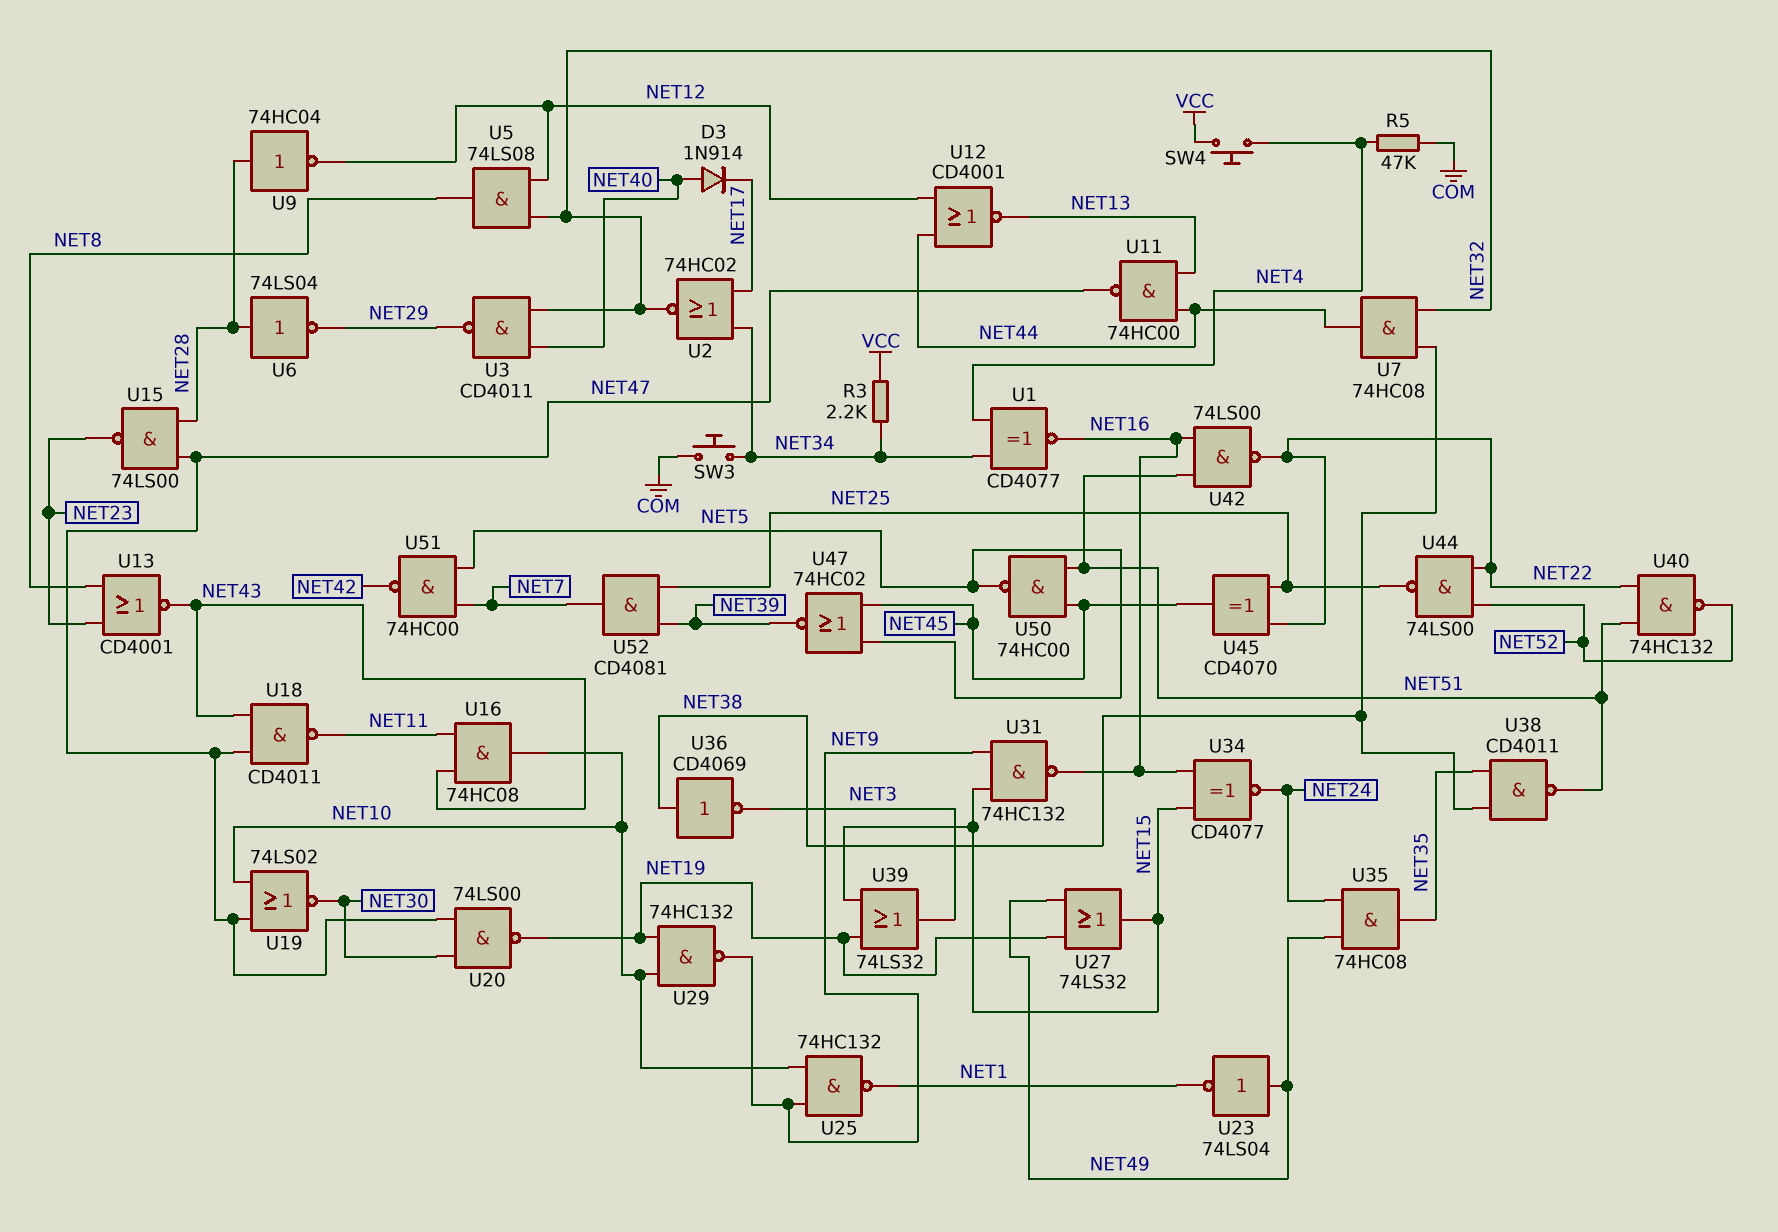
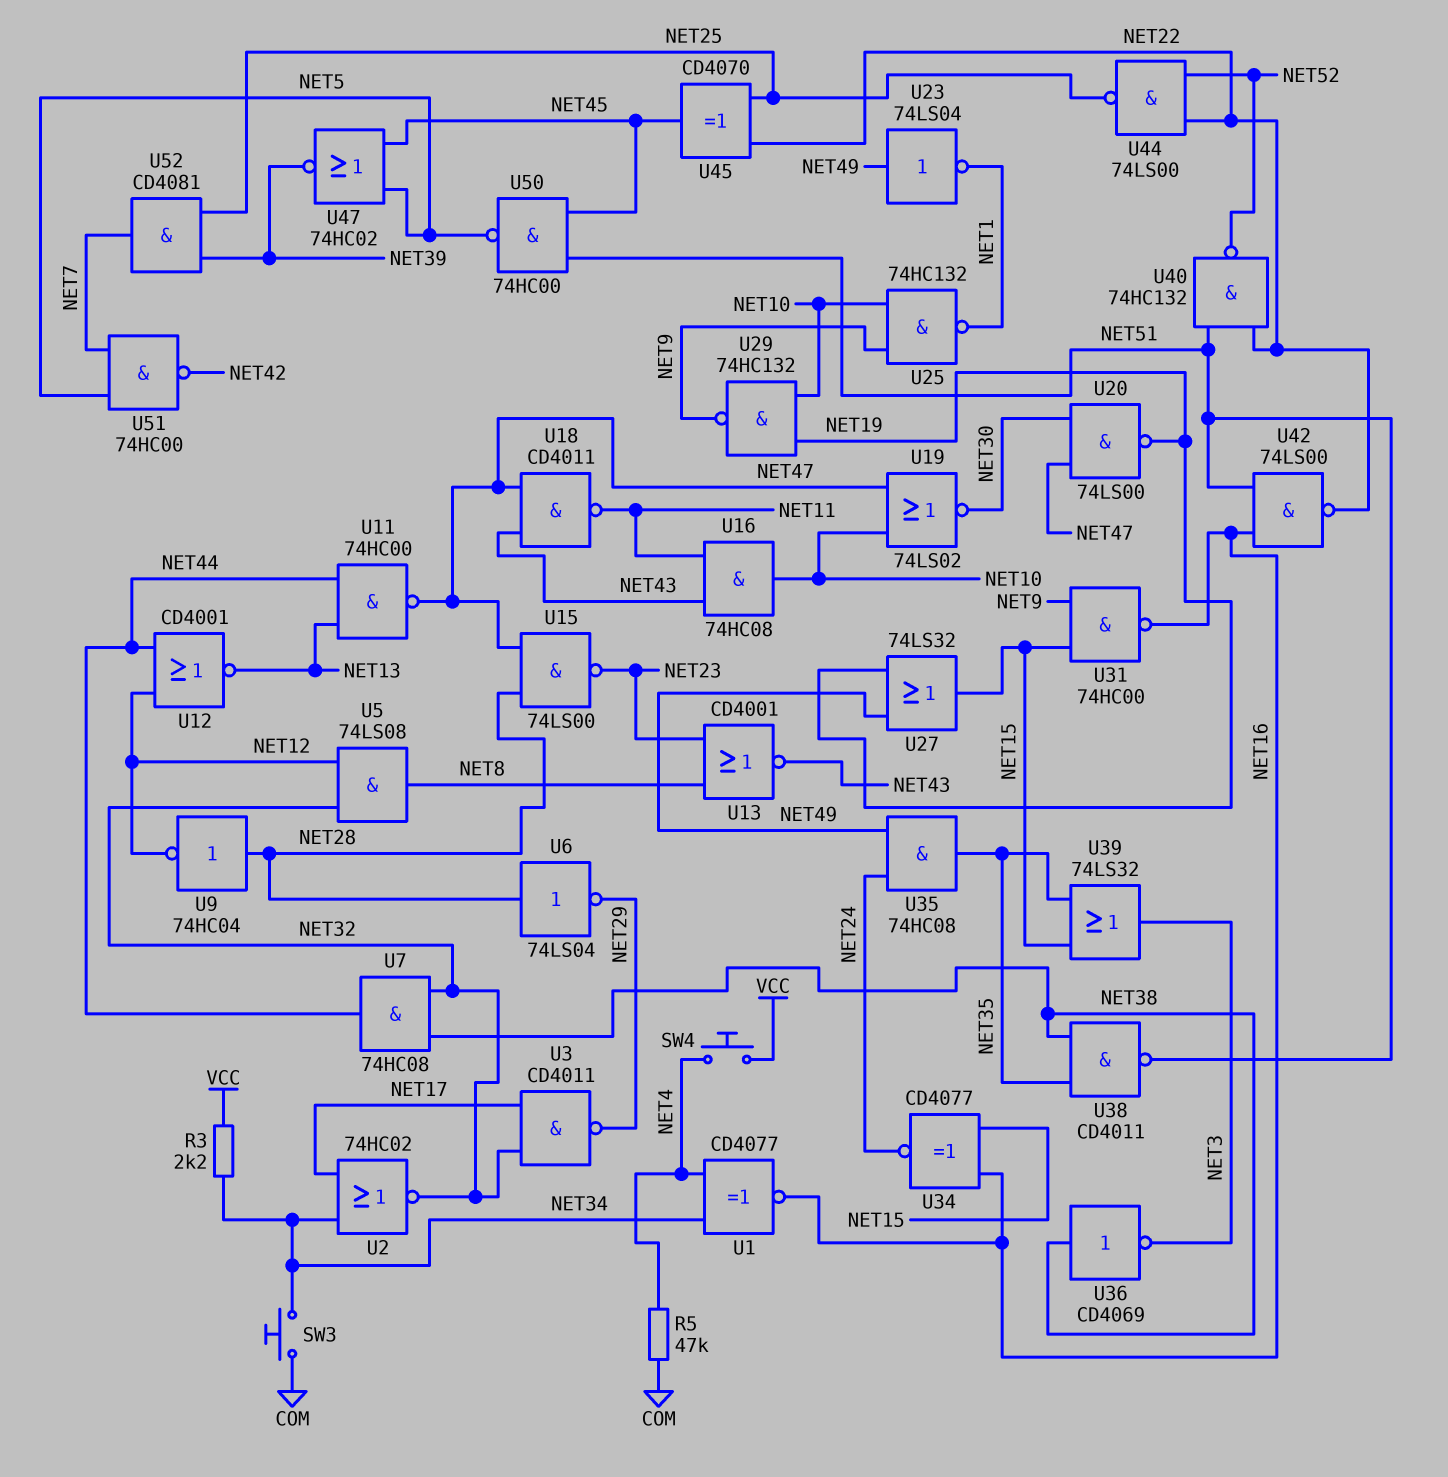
D3: diode 1N914 (A NET40, K NET17) -> none
U3: NAND CD4011 (in NET32, in NET40, out NET29) -> NAND CD4011 (in NET17, in NET32, out NET29)
U31: NAND 74HC132 (in NET9, in NET15, out NET16) -> NAND 74HC00 (in NET9, in NET15, out NET16)
U39: OR 74LS32 (in NET15, in NET19, out NET3) -> OR 74LS32 (in NET15, in NET35, out NET3)

